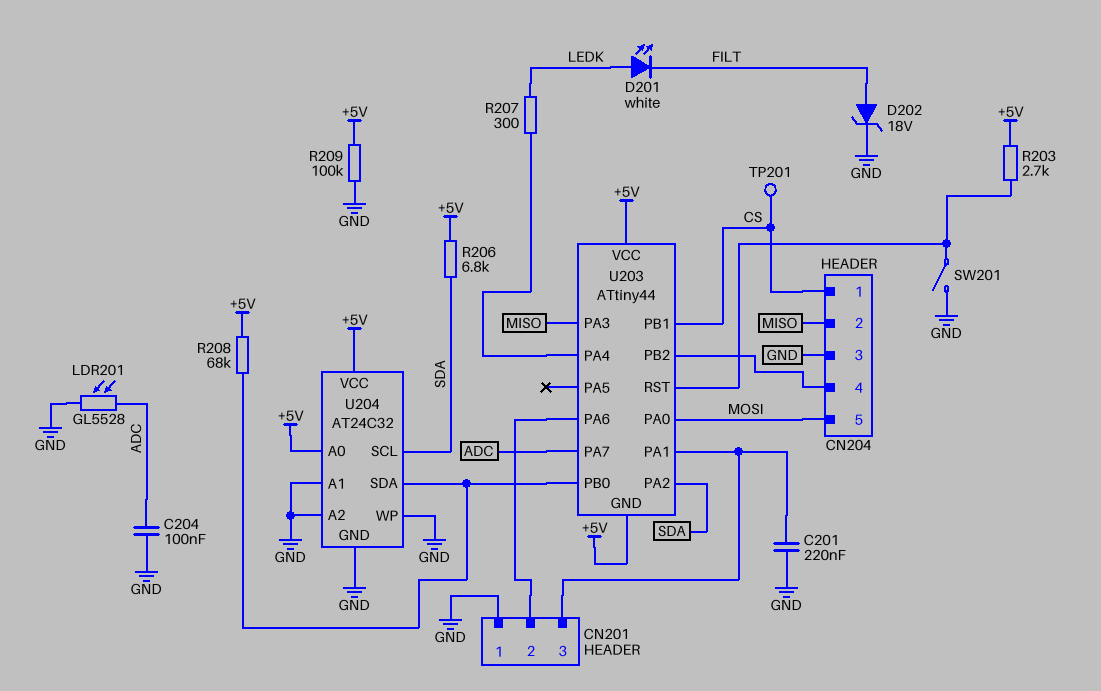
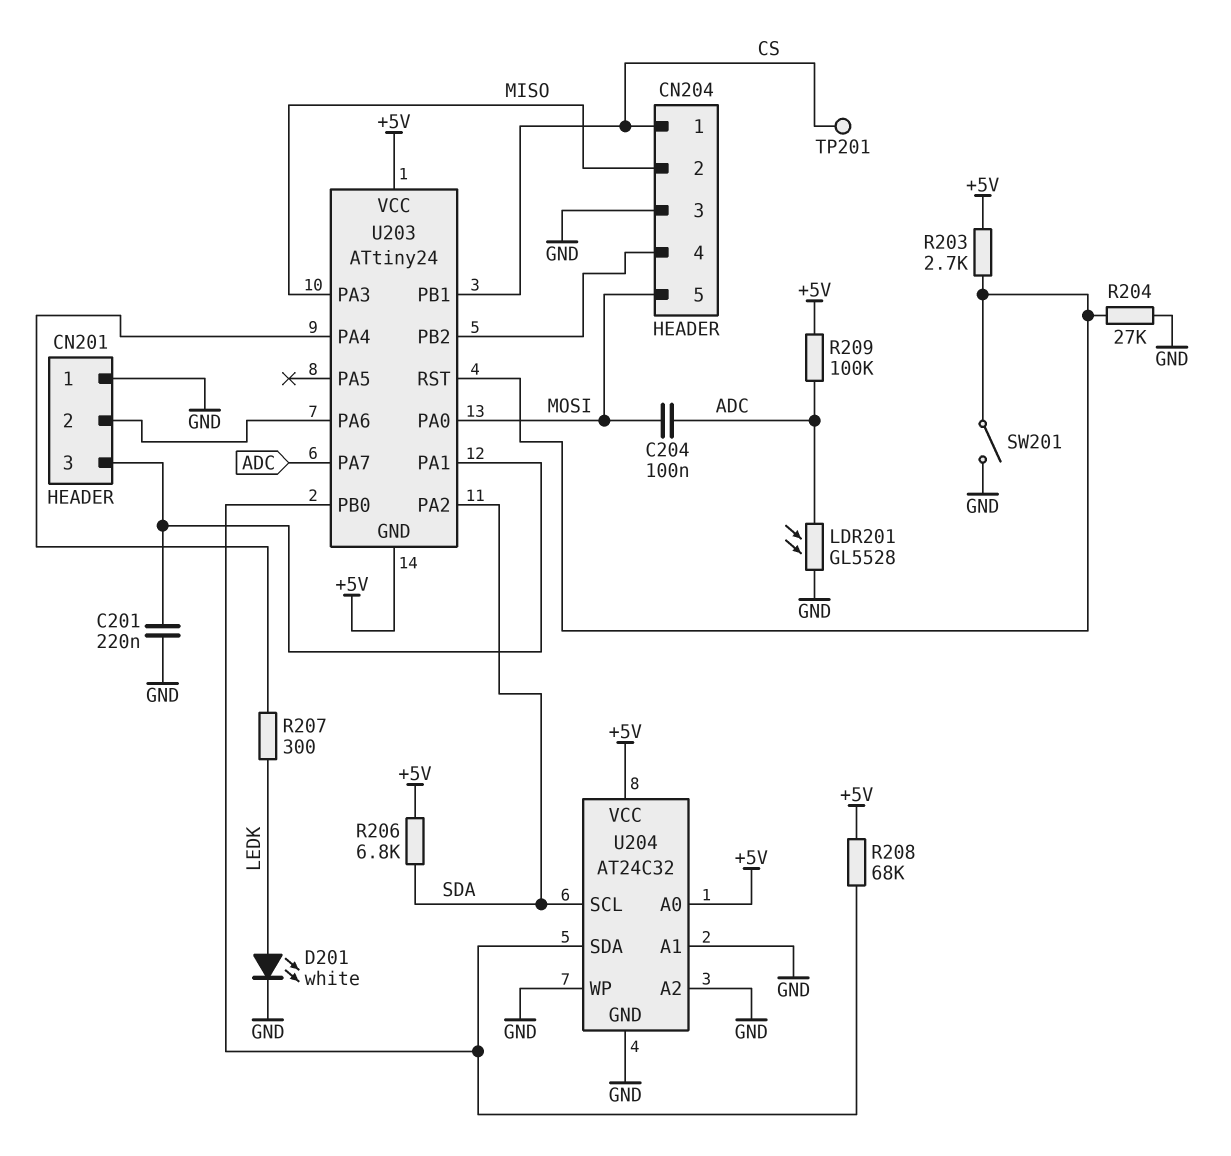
C204: 100nF (ADC, GND) -> 100nF (ADC, MOSI)
D201: LED white (A LEDK, K FILT) -> LED white (A LEDK, K GND)
D202: zener 18V (A FILT, K GND) -> none
R204: none -> 27k (GND, U203/RST)
R209: 100k (+5V, GND) -> 100k (+5V, ADC)
U203: ATtiny44 -> ATtiny24

